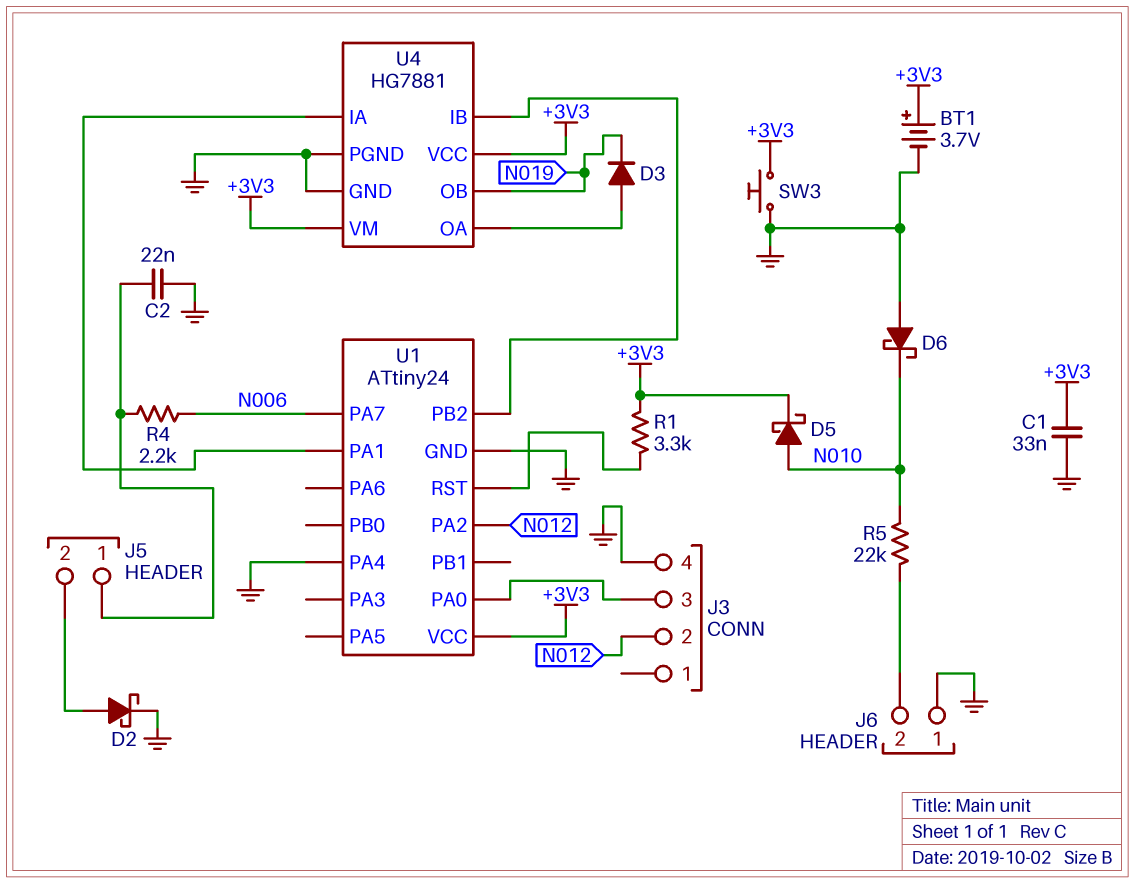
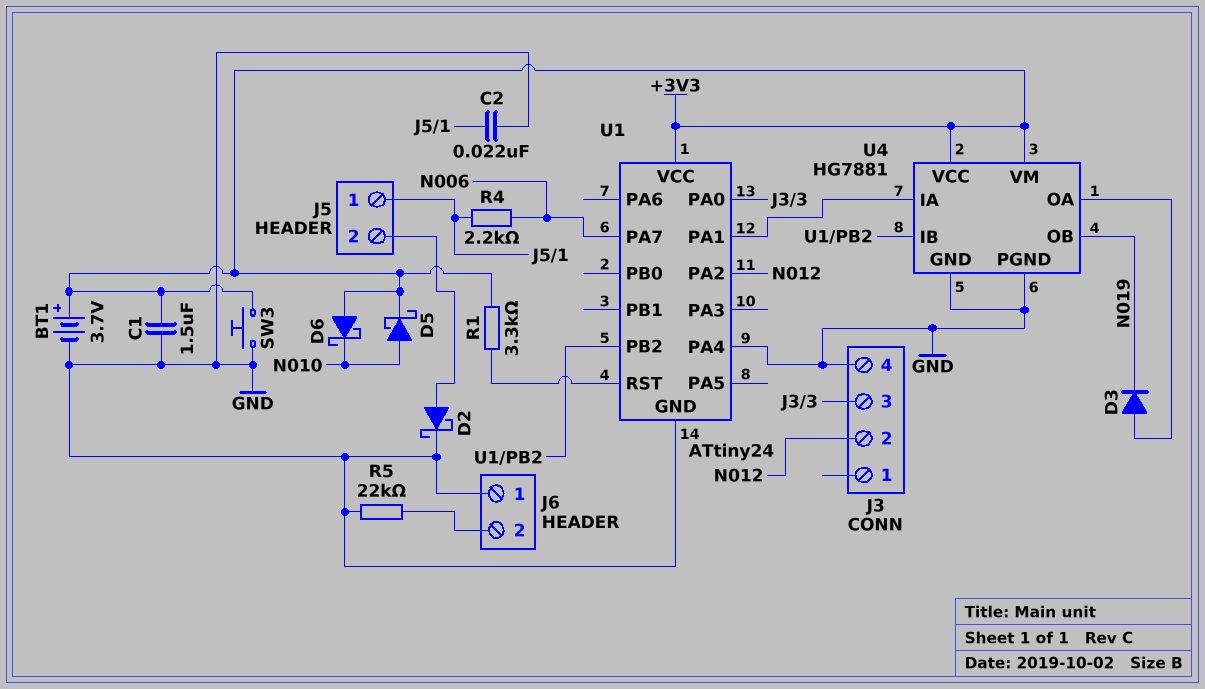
C1: 33nF (+3V3, GND) -> 1.5uF (+3V3, GND)
D6: schottky (A GND, K N010) -> schottky (A +3V3, K N010)
R5: 22k (J6/2, N010) -> 22k (GND, J6/2)

